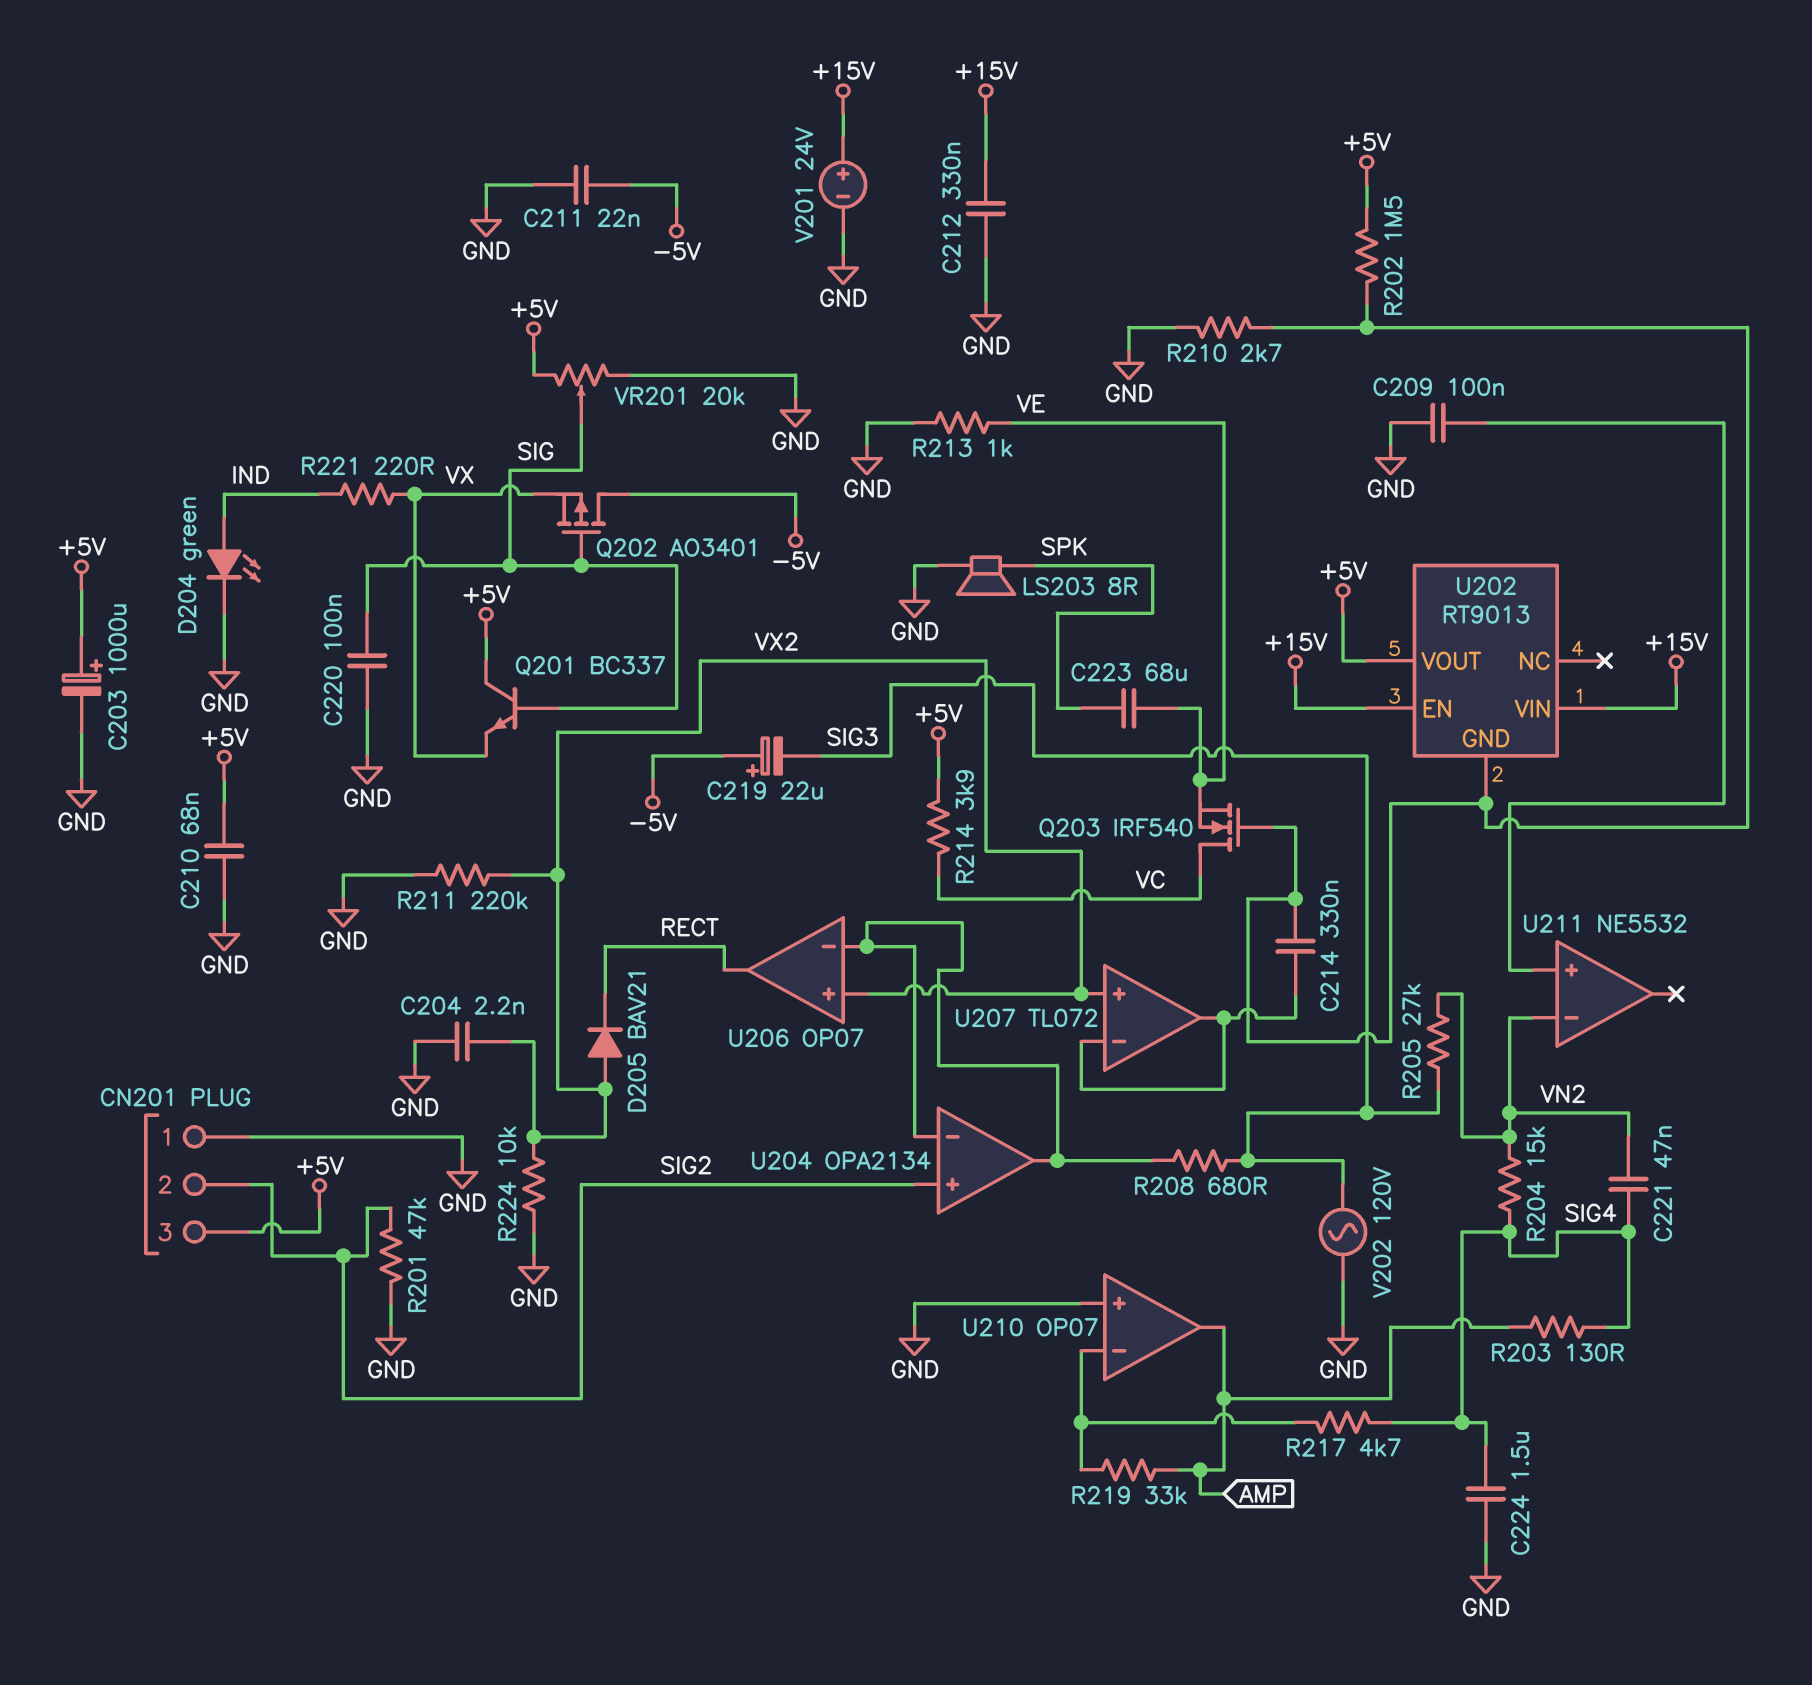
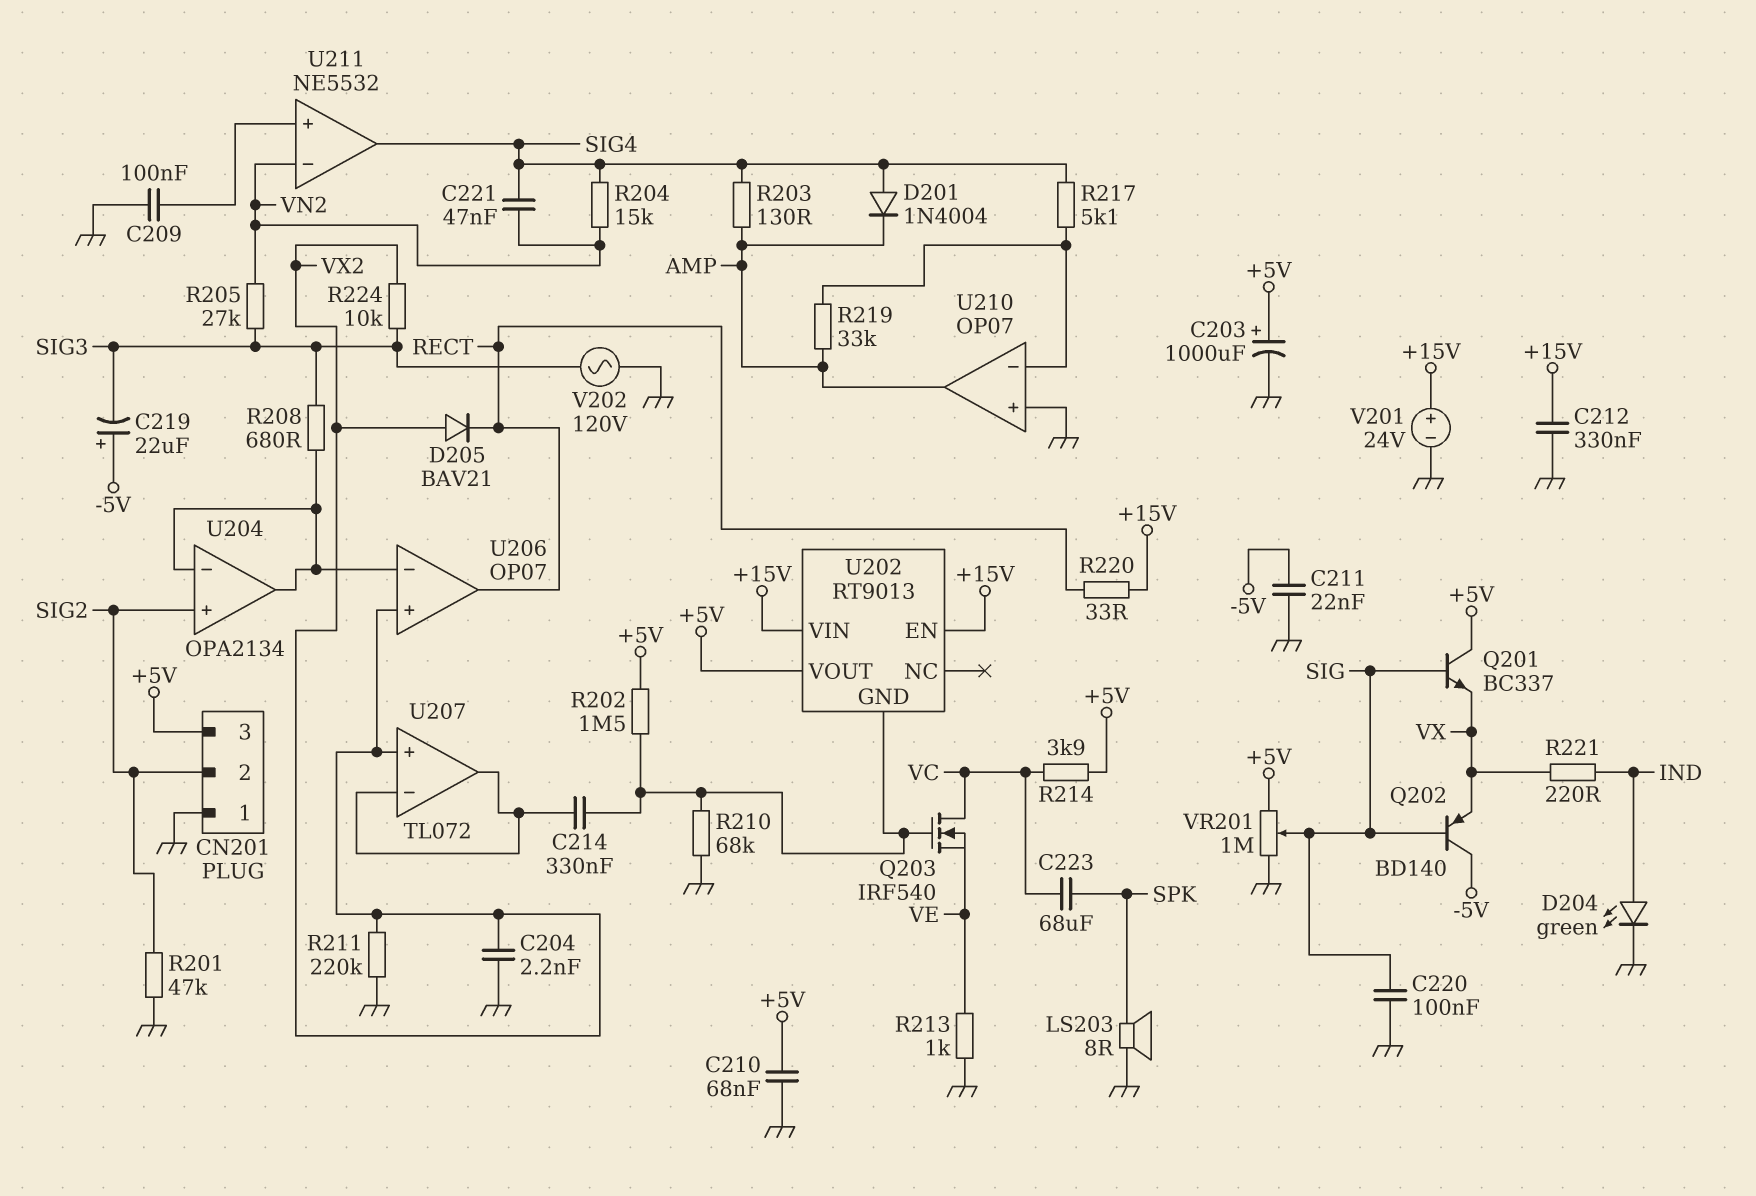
C223: 68uF (SPK, VE) -> 68uF (SPK, VC)
C224: 1.5uF (GND, SIG4) -> none
D201: none -> diode 1N4004 (A SIG4, K AMP)
Q202: PMOS AO3401 (G SIG, D -5V, S VX) -> PNP BD140 (B SIG, C -5V, E VX)
R210: 2.7k (GND, U202/GND) -> 68k (GND, U202/GND)
R217: 4.7k (SIG4, U210/in-) -> 5.1k (SIG4, U210/in-)
R220: none -> 33 (+15V, RECT)
R224: 10k (GND, VX2) -> 10k (SIG3, VX2)
U211 pin out: none -> SIG4
VR201: 20k (+5V, GND, wiper SIG) -> 1M (+5V, GND, wiper SIG)

